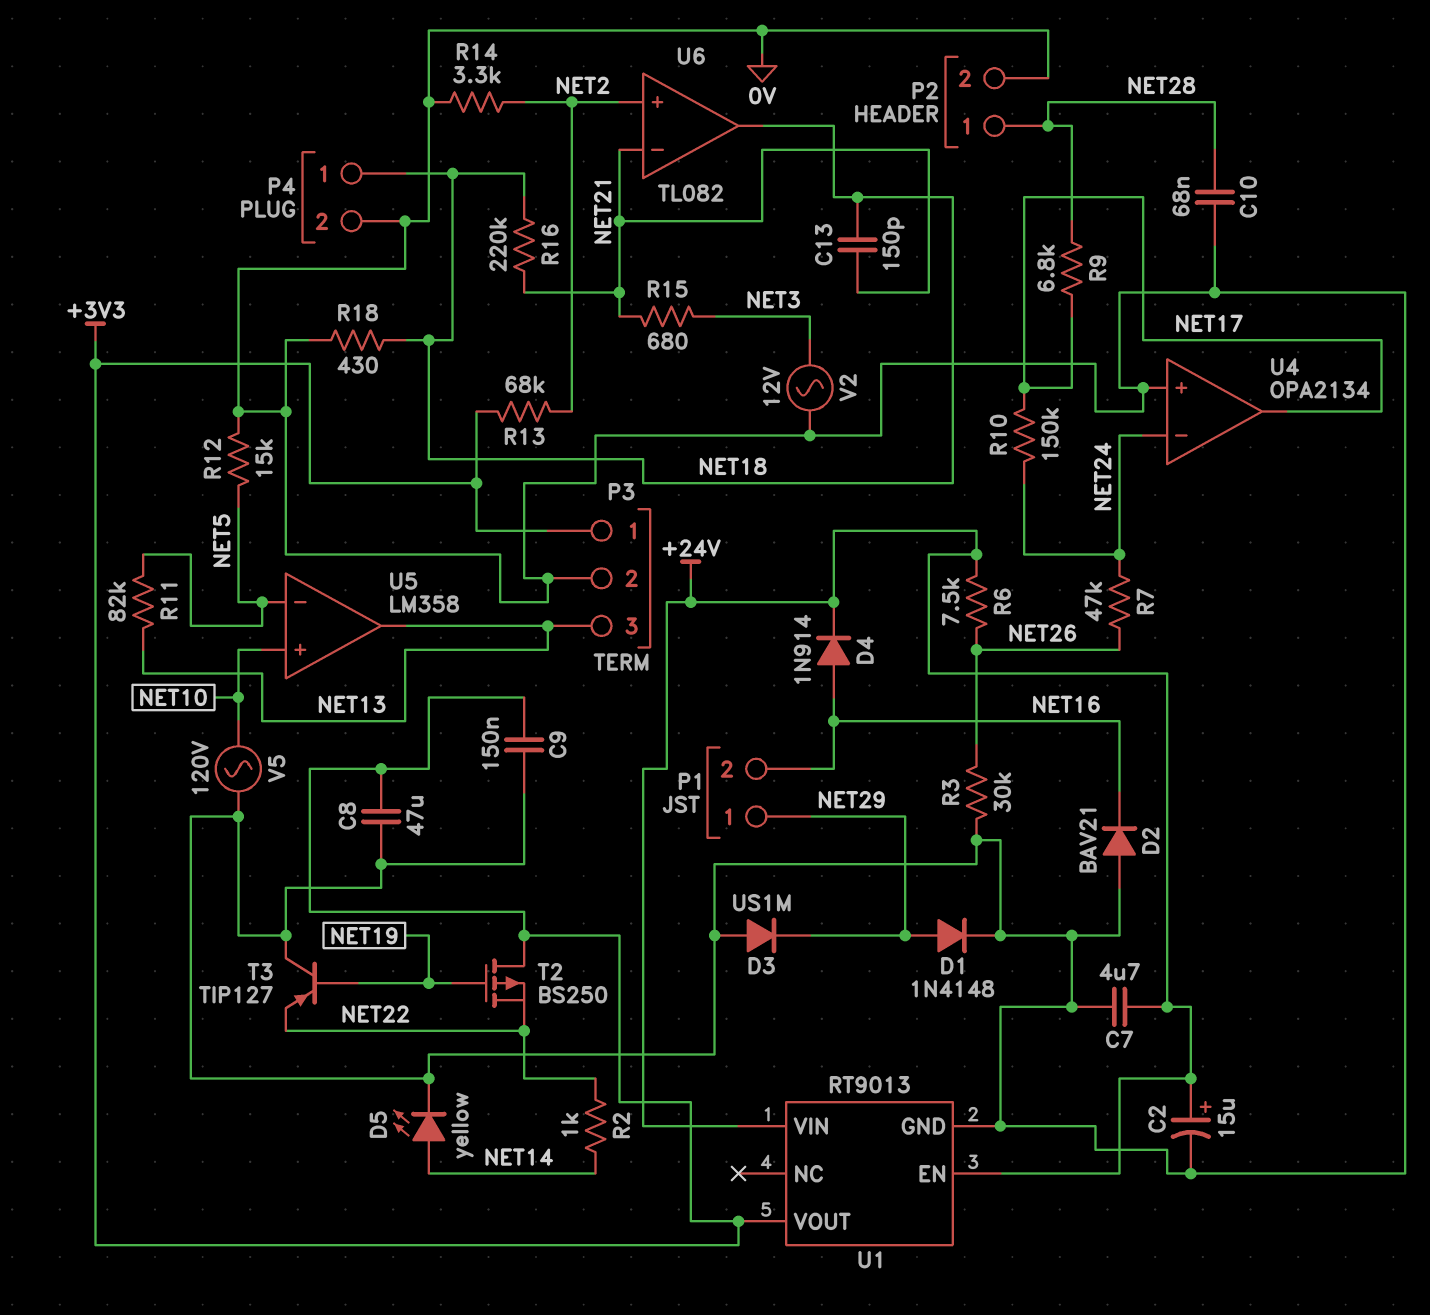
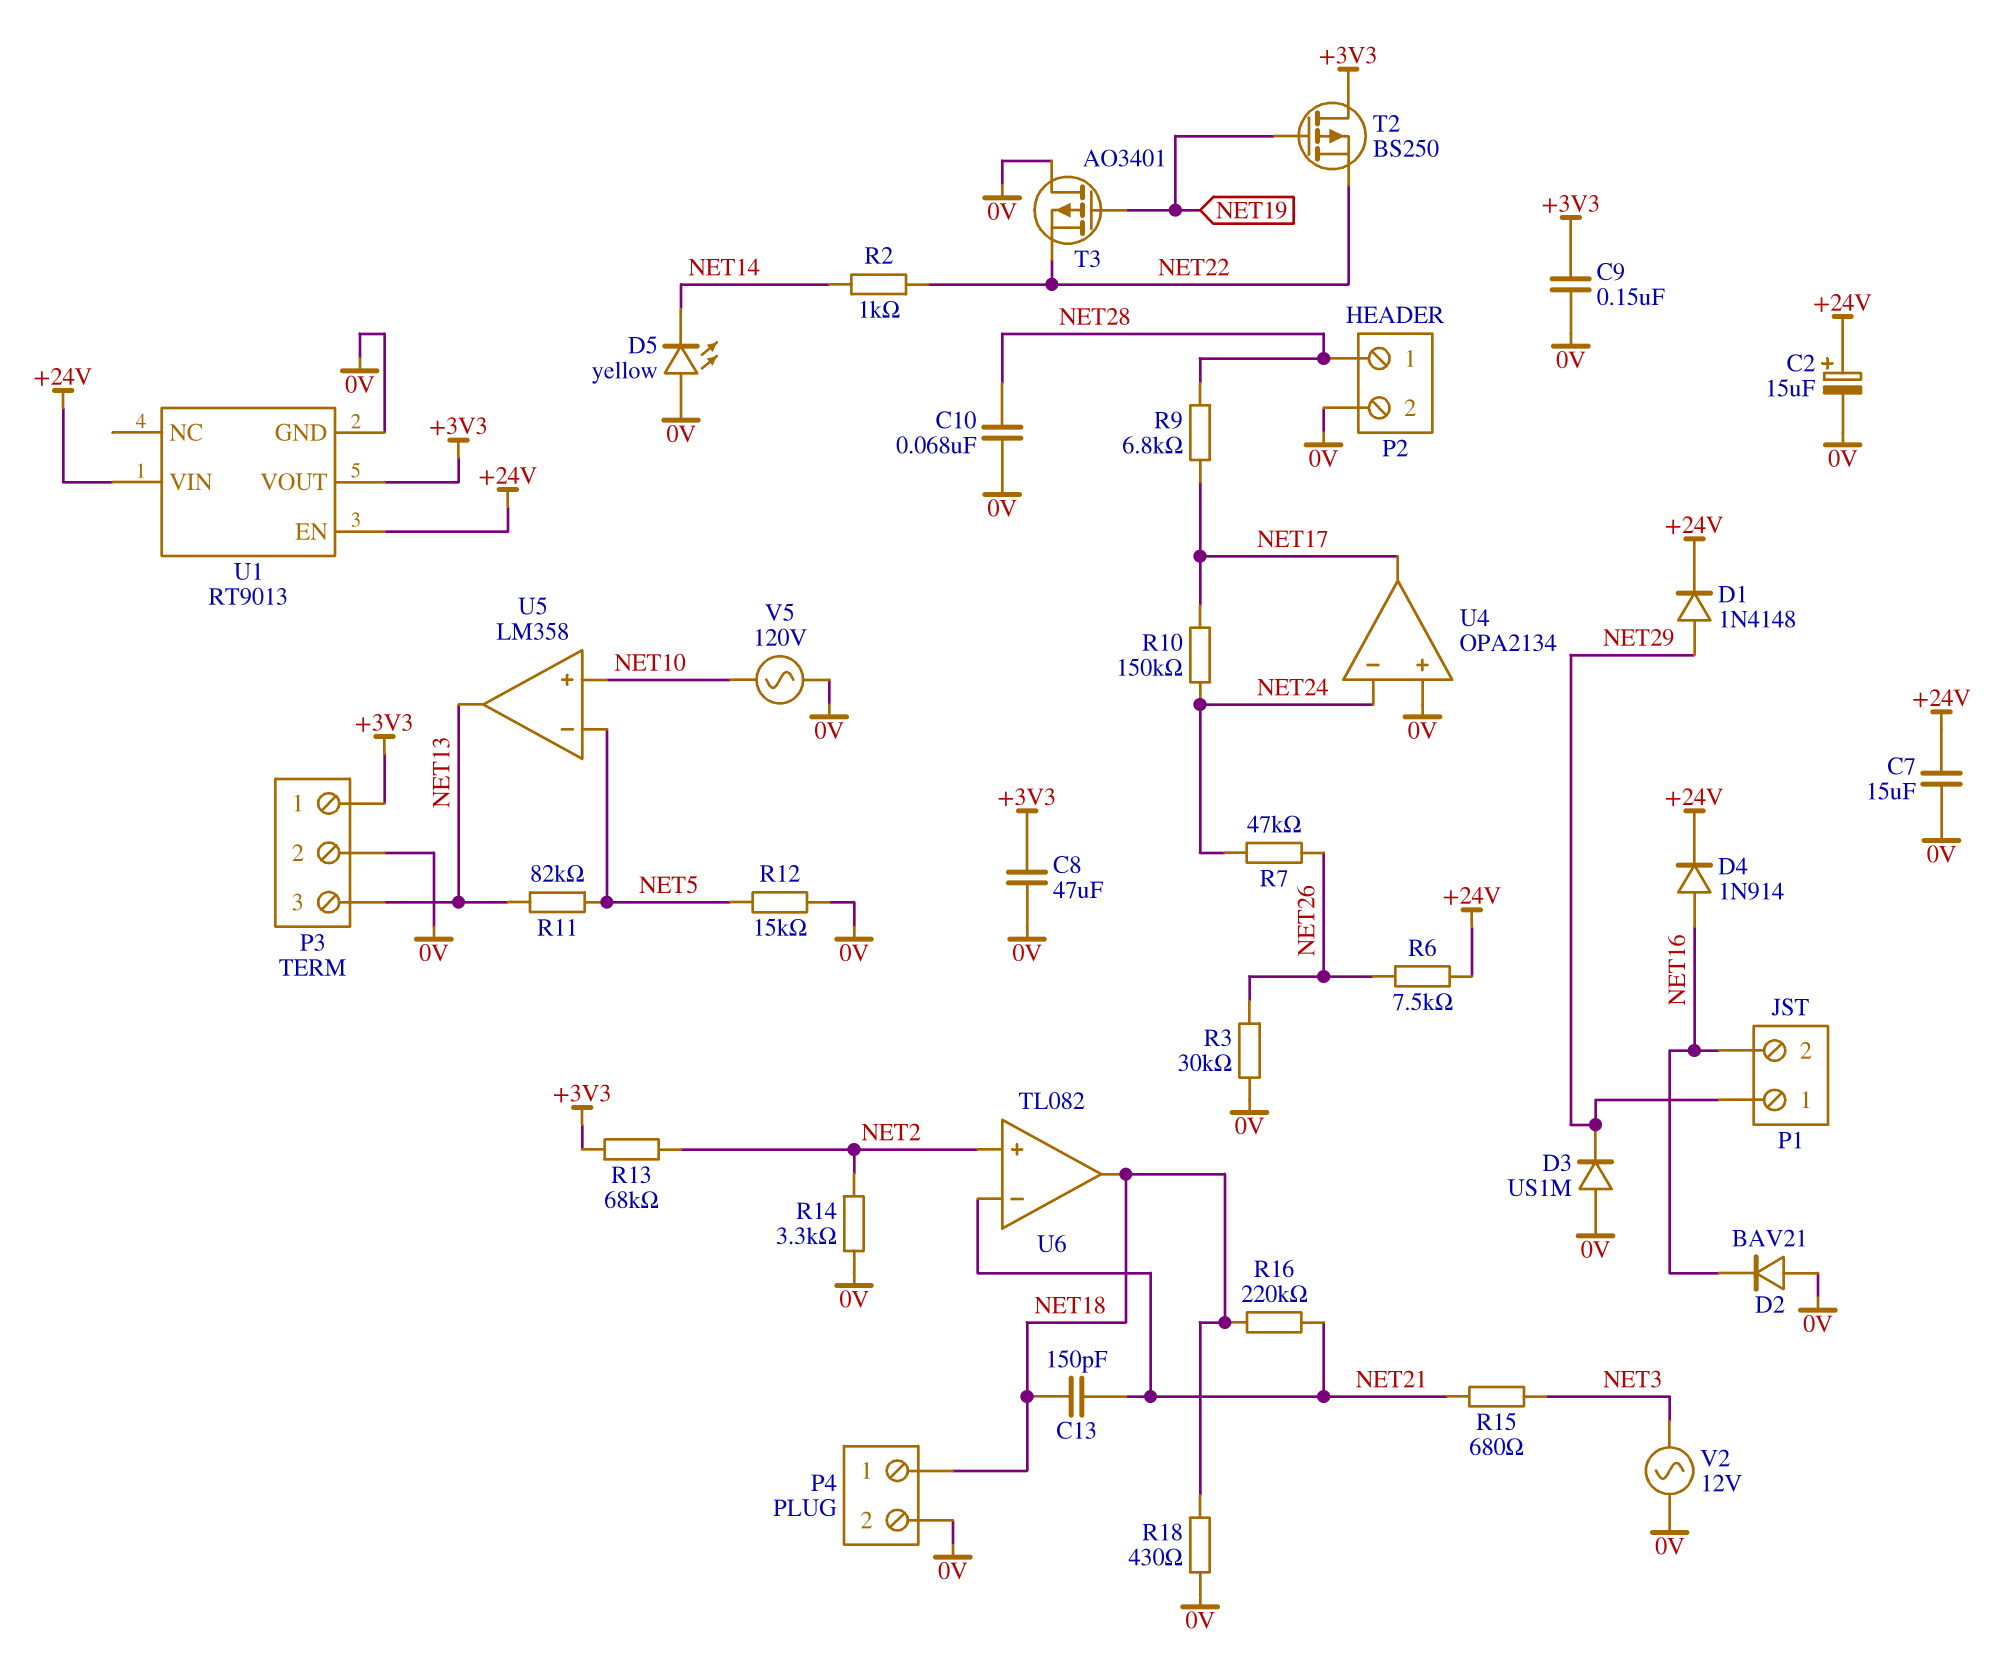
C7: 4.7uF (+24V, 0V) -> 15uF (+24V, 0V)
D1: diode 1N4148 (A NET29, K 0V) -> diode 1N4148 (A NET29, K +24V)
D5: LED yellow (A NET14, K 0V) -> LED yellow (A 0V, K NET14)
T3: PNP TIP127 (B NET19, C 0V, E NET22) -> PMOS AO3401 (G NET19, D 0V, S NET22)

